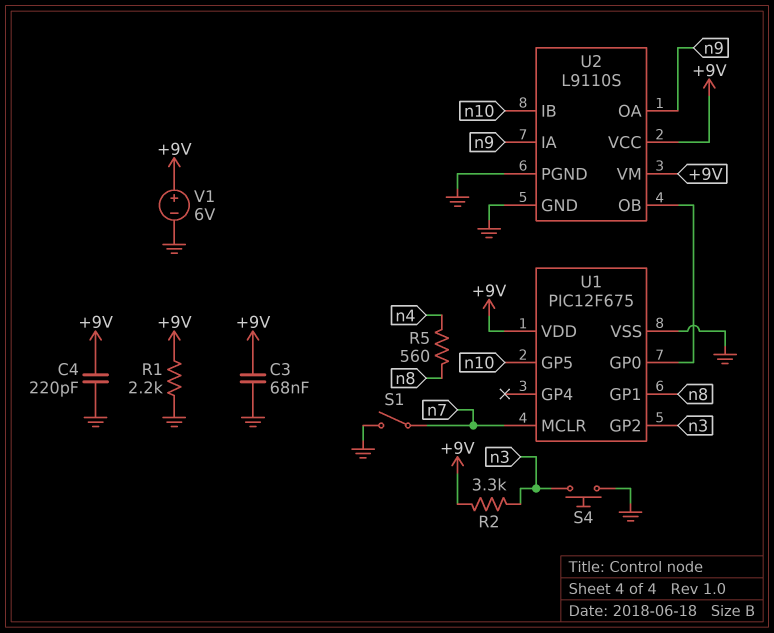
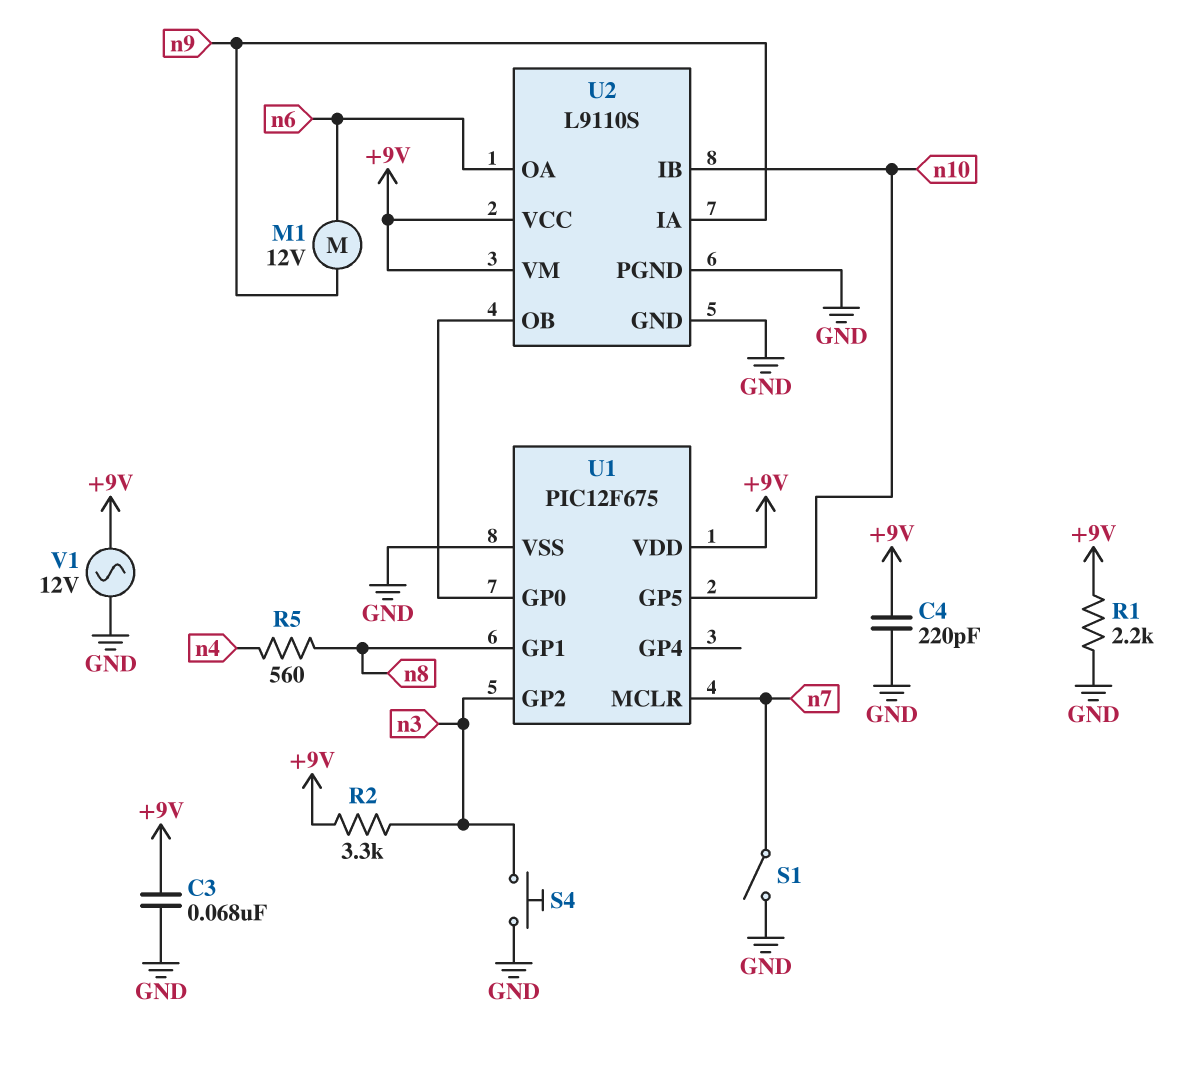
M1: none -> motor 12V (n6, n9)
U2 pin OA: n9 -> n6
V1: 6V (plus +9V, minus GND) -> AC 12V (+9V, GND)

